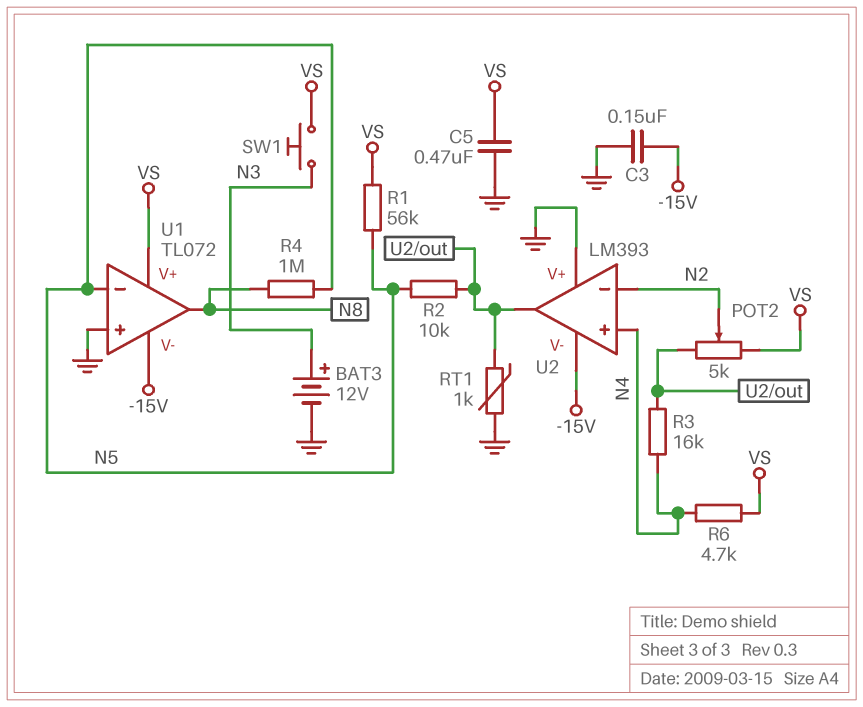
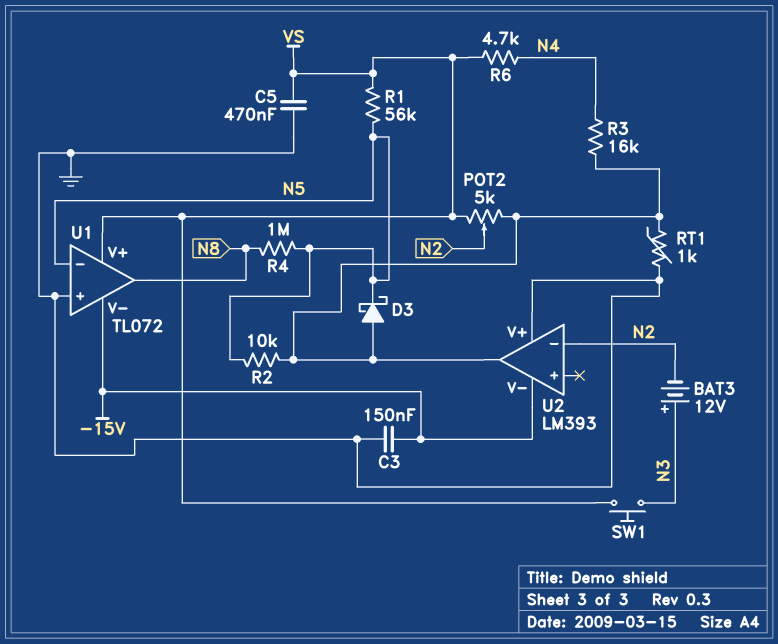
BAT3: 12V (plus N3, minus GND) -> 12V (plus N3, minus N2)
D3: none -> schottky (A U2/out, K N5)
U2 pin in+: N4 -> none

